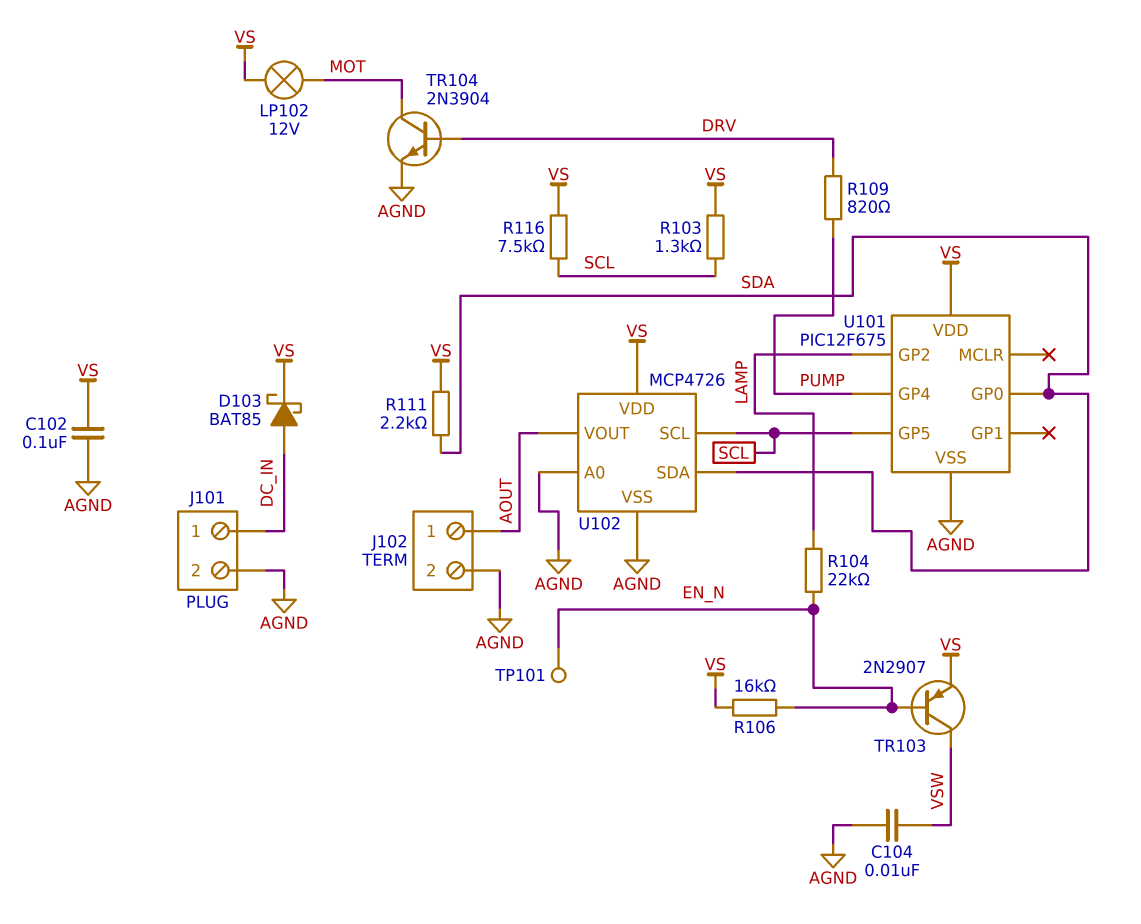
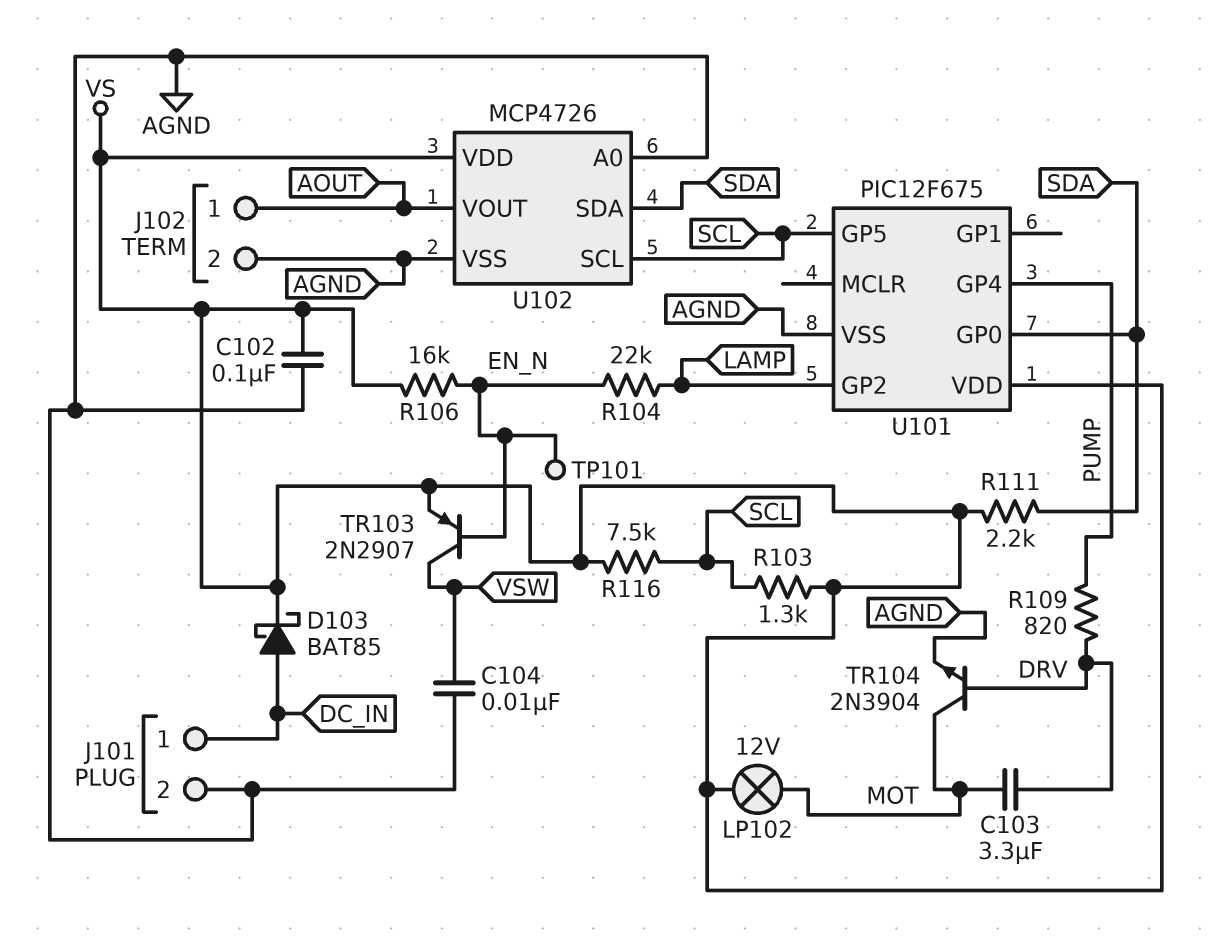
C103: none -> 3.3uF (DRV, MOT)

